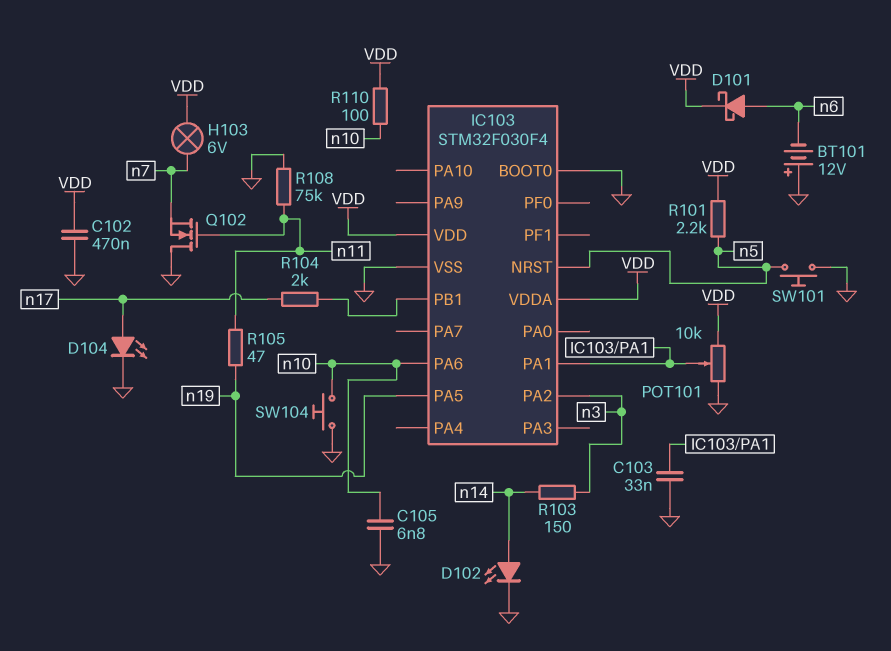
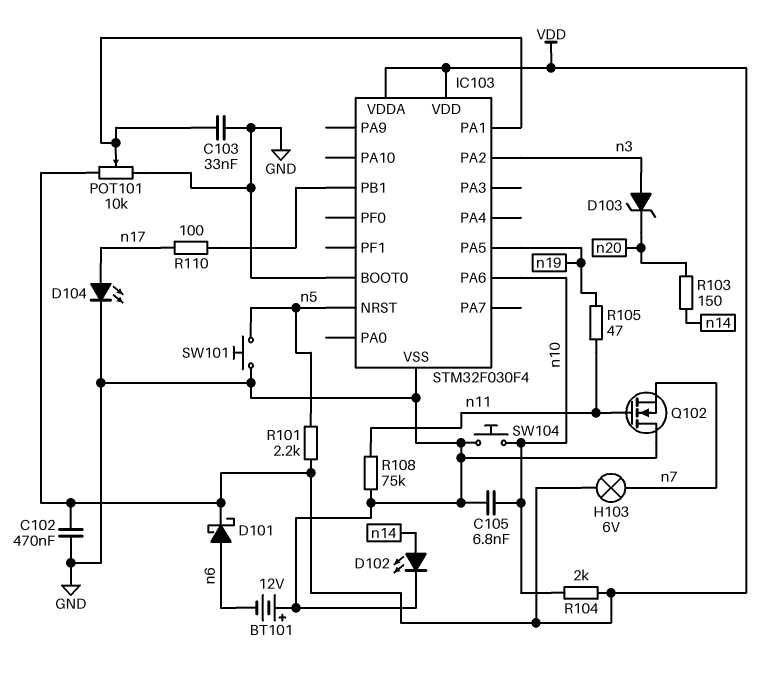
D103: none -> zener (A n3, K n20)
R103: 150 (n3, n14) -> 150 (n14, n20)
R104: 2k (IC103/PB1, n17) -> 2k (VDD, n10)
R110: 100 (VDD, n10) -> 100 (IC103/PB1, n17)

